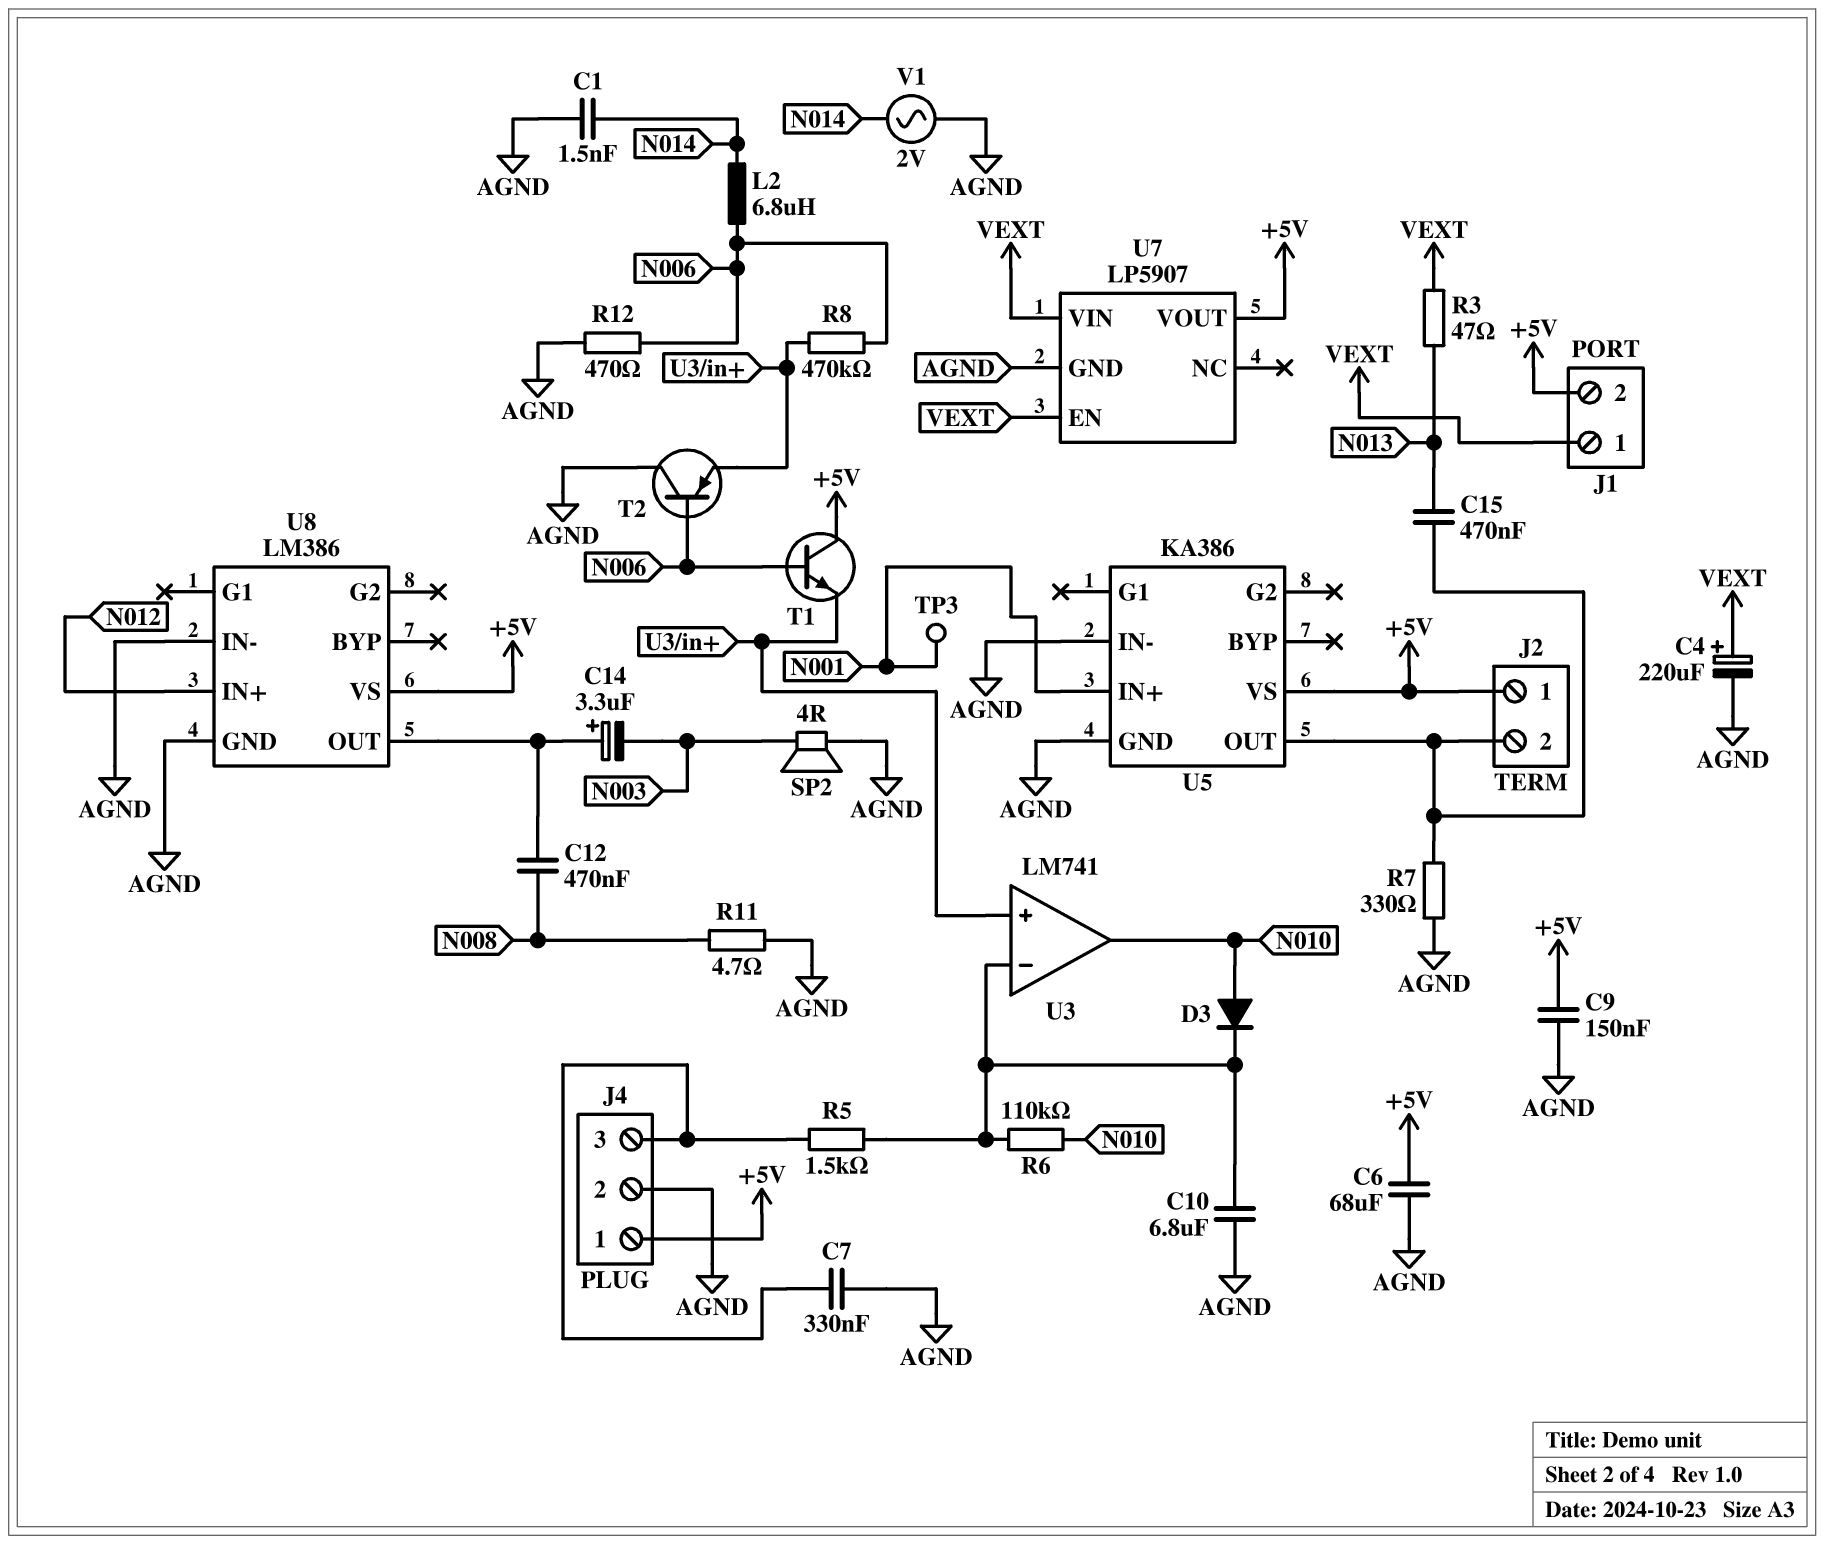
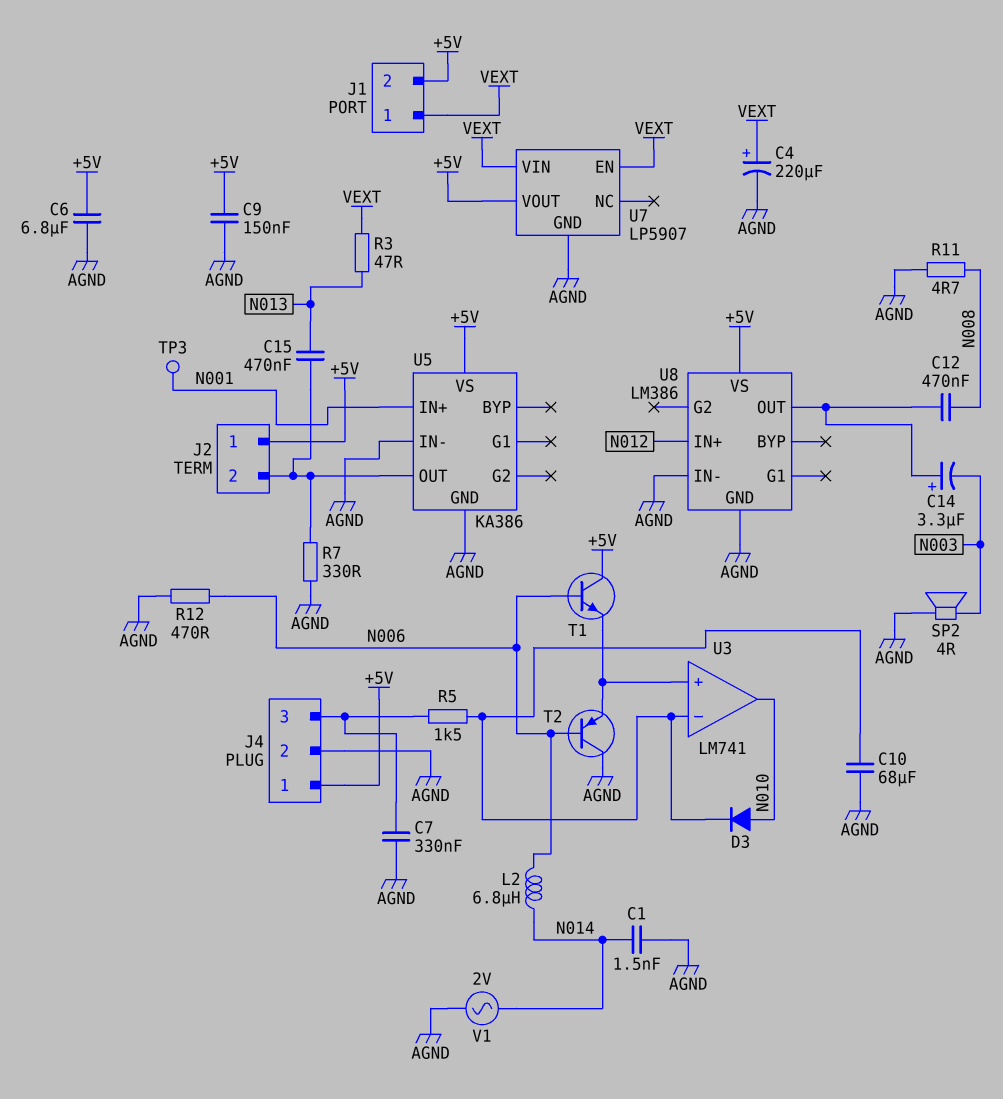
C6: 68uF (+5V, AGND) -> 6.8uF (+5V, AGND)
C10: 6.8uF (AGND, U3/in-) -> 68uF (AGND, U3/in-)
R6: 110k (N010, U3/in-) -> none
R8: 470k (N006, U3/in+) -> none

